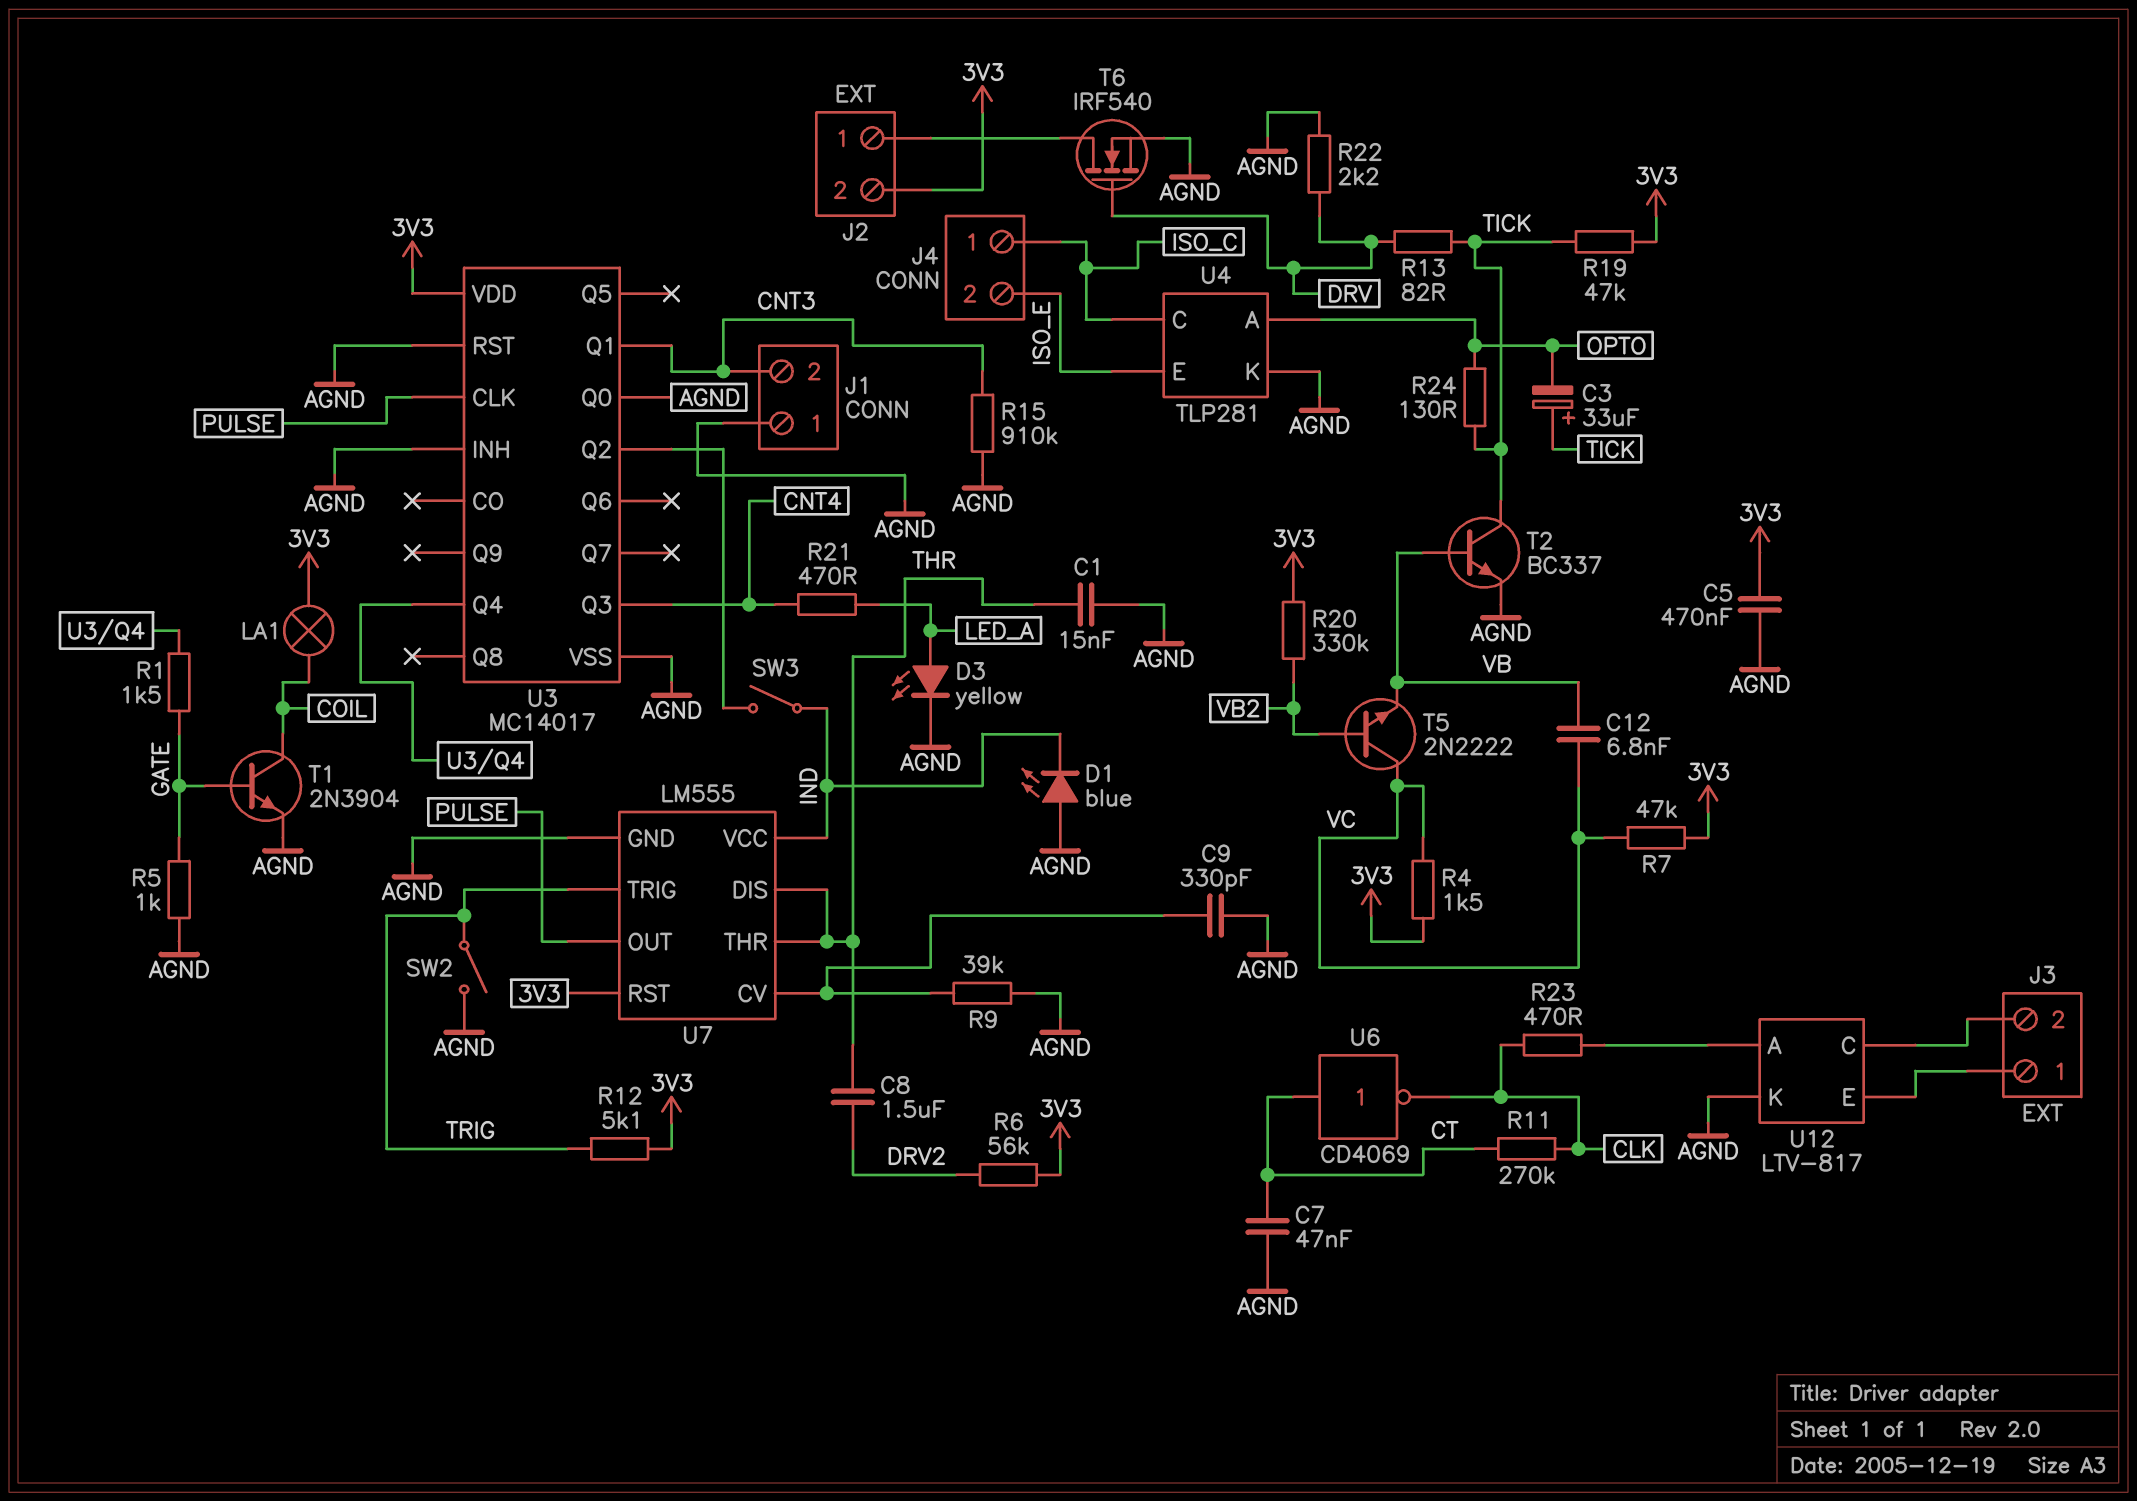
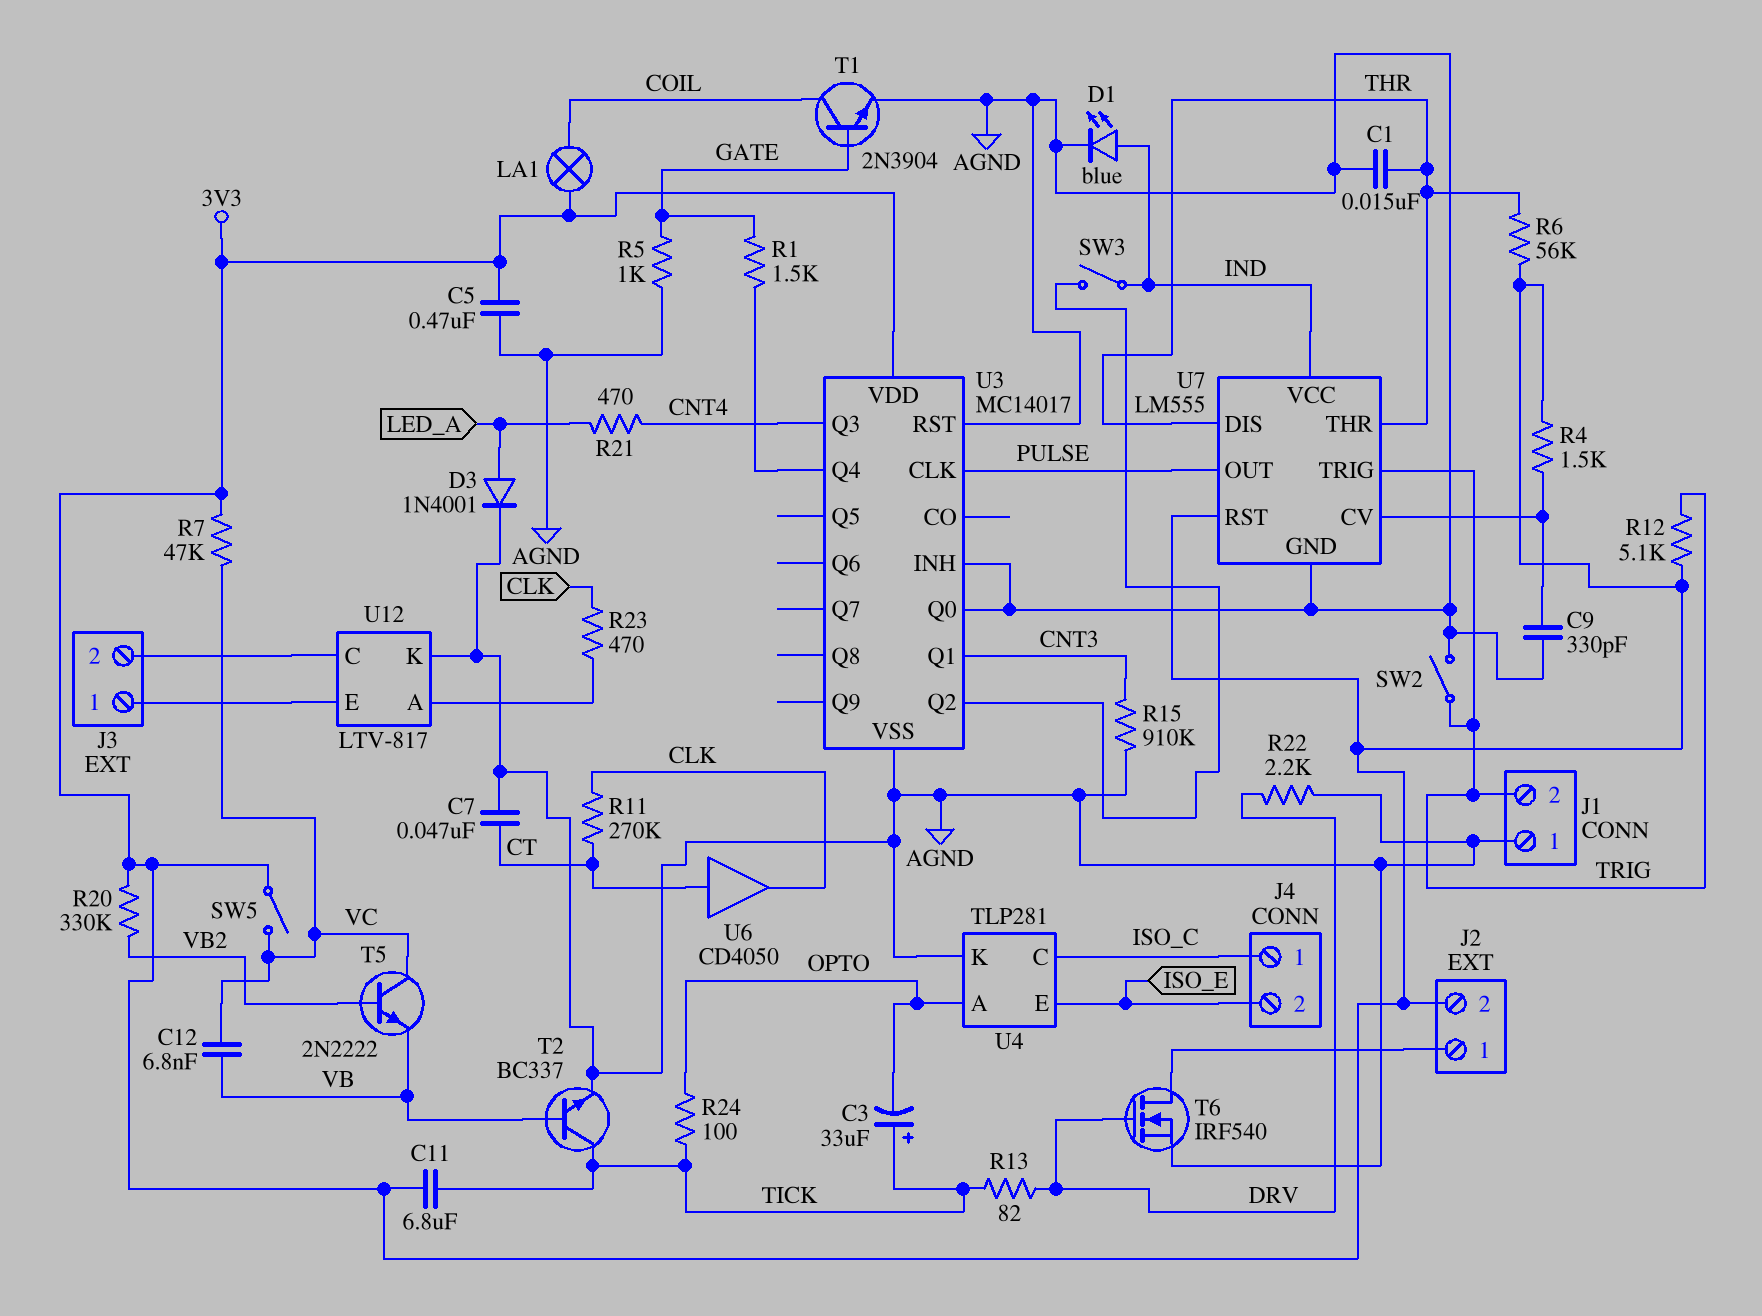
C8: 1.5uF (DRV2, THR) -> none
C11: none -> 6.8uF (3V3, TICK)
D1: LED blue (A AGND, K IND) -> LED blue (A IND, K AGND)
D3: LED yellow (A LED_A, K AGND) -> diode 1N4001 (A LED_A, K AGND)
J1 pin 2: CNT3 -> TRIG
R4: 1.5k (3V3, VC) -> 1.5k (3V3, U7/CV)
R6: 56k (3V3, DRV2) -> 56k (3V3, THR)
R9: 39k (AGND, U7/CV) -> none
R19: 47k (3V3, TICK) -> none
R24: 130 (OPTO, TICK) -> 100 (OPTO, TICK)
SW5: none -> switch (3V3, VC)
U6: NOT CD4069 (in CT, out CLK) -> buffer CD4050 (in CT, out CLK)

